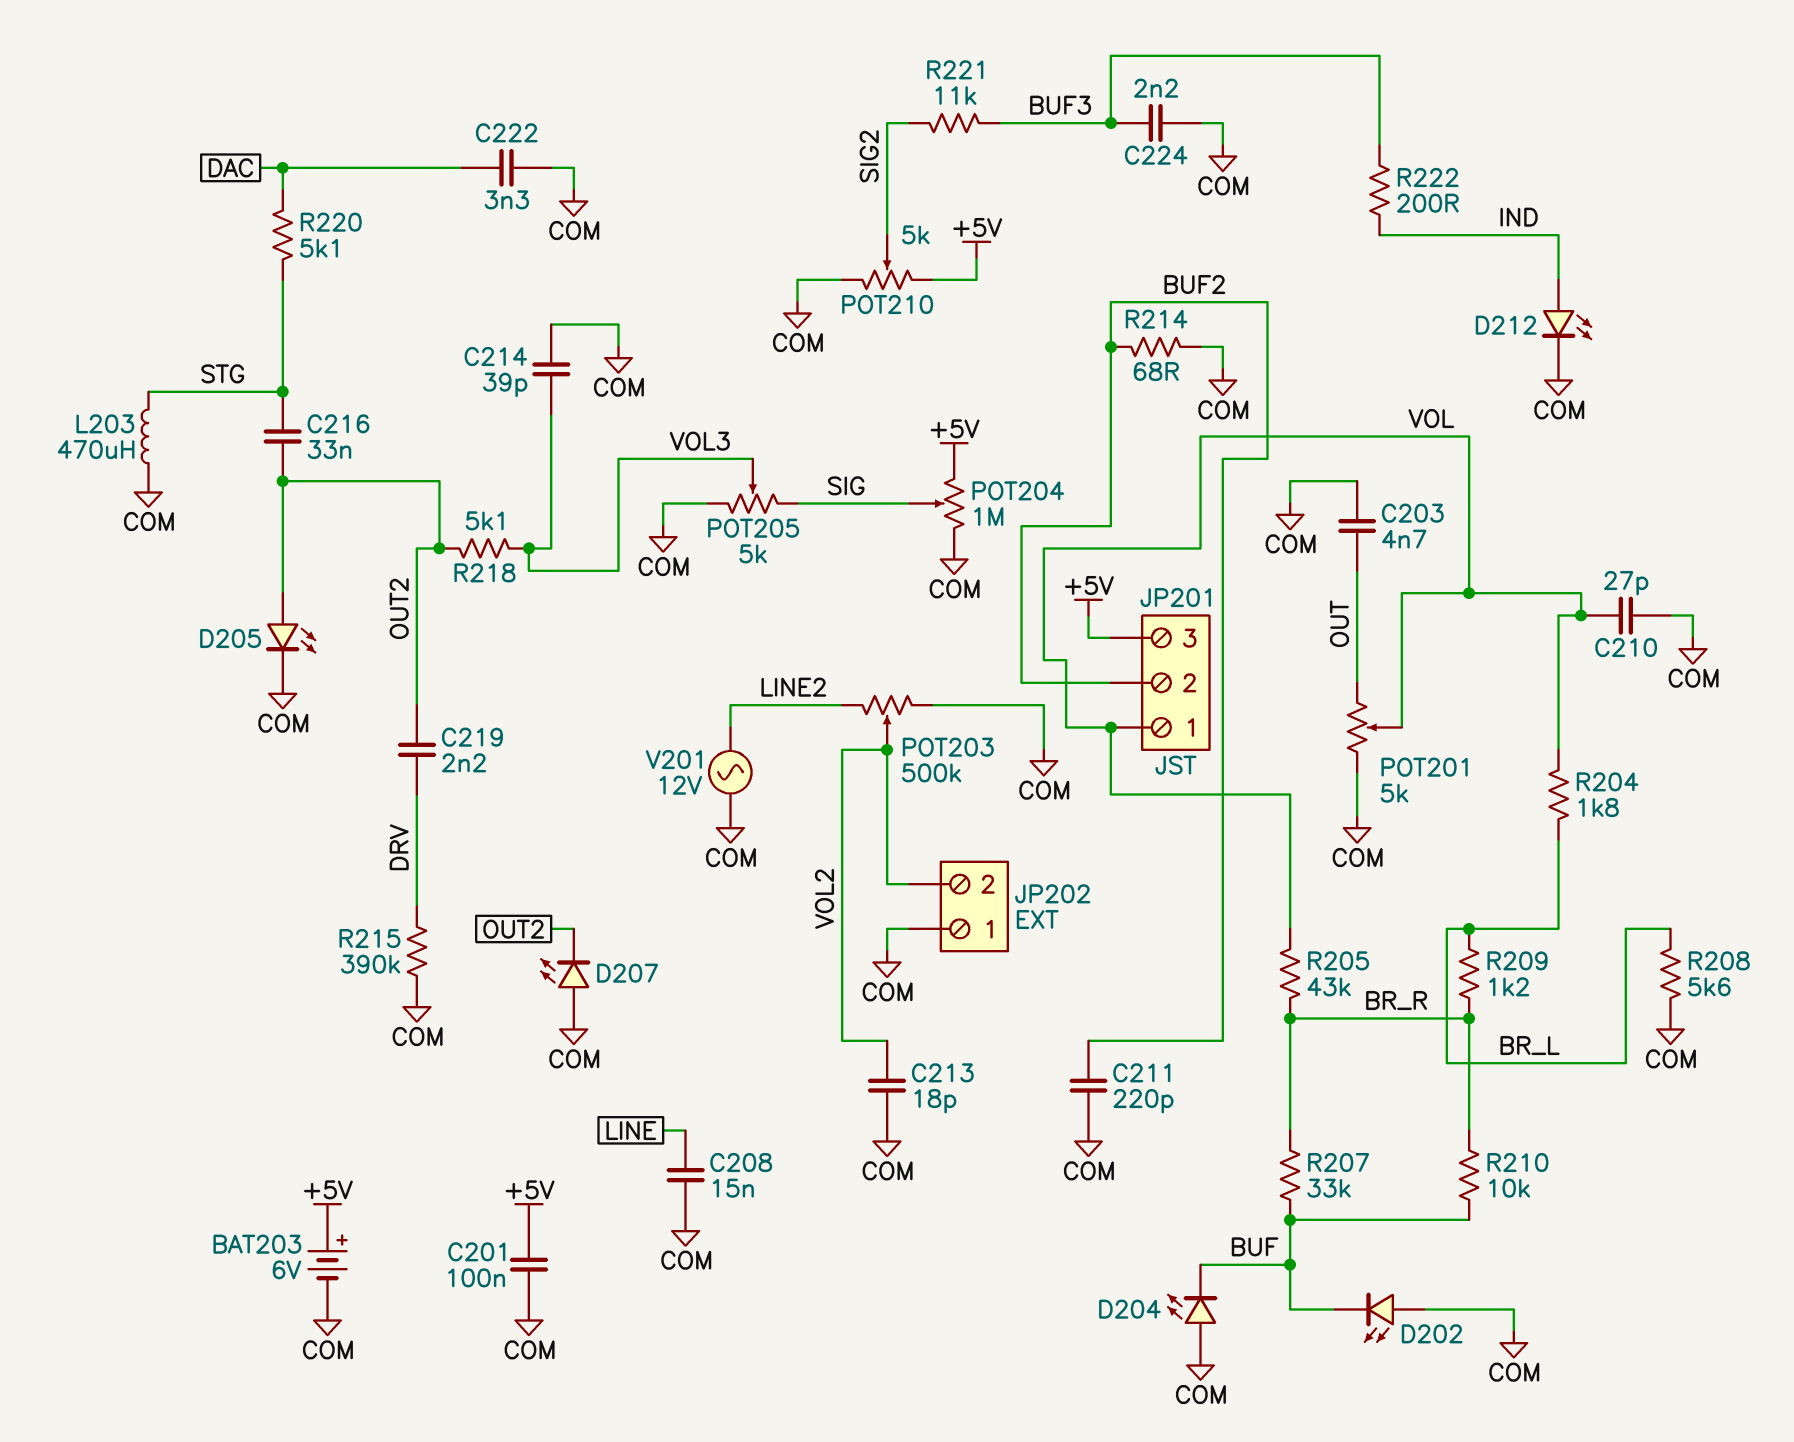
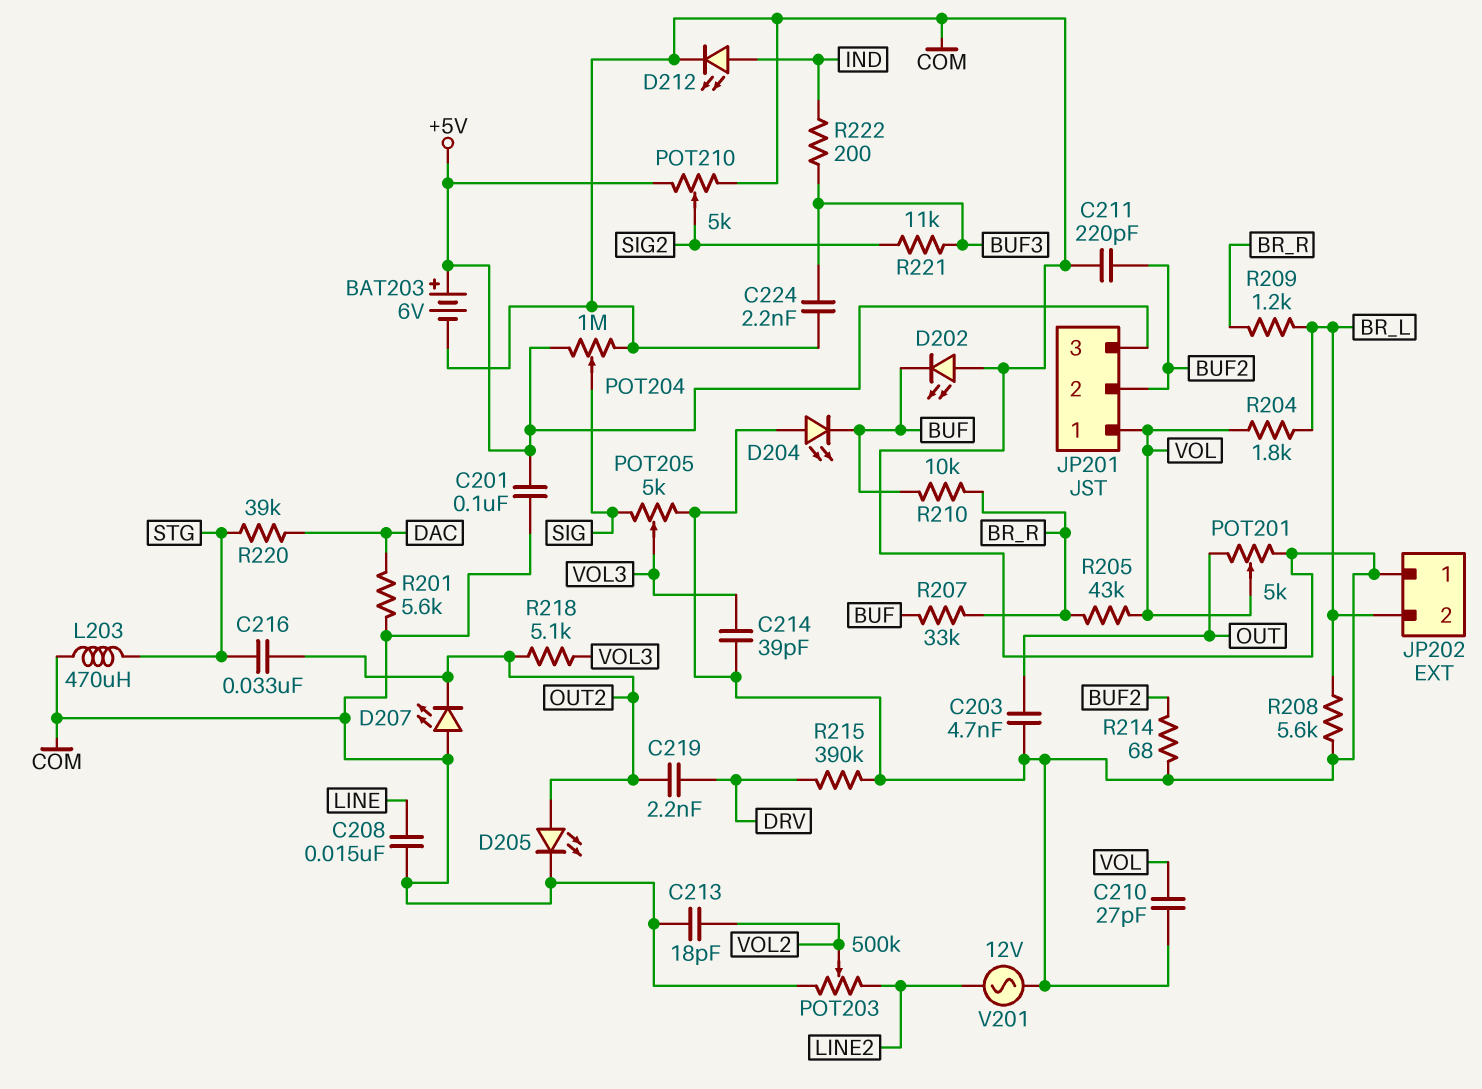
C222: 3.3nF (COM, DAC) -> none
JP202 pin 2: VOL2 -> BR_L
R201: none -> 5.6k (COM, DAC)
R220: 5.1k (DAC, STG) -> 39k (DAC, STG)

